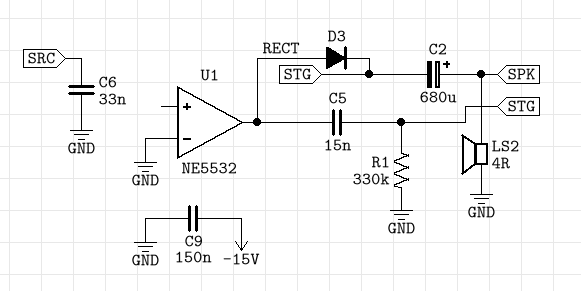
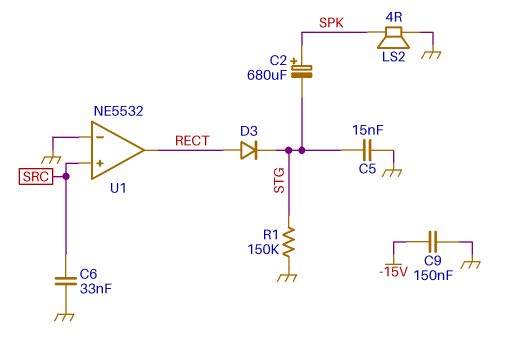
C5: 15nF (RECT, STG) -> 15nF (GND, STG)
R1: 330k (GND, STG) -> 150k (GND, STG)
U1 pin in+: none -> SRC

